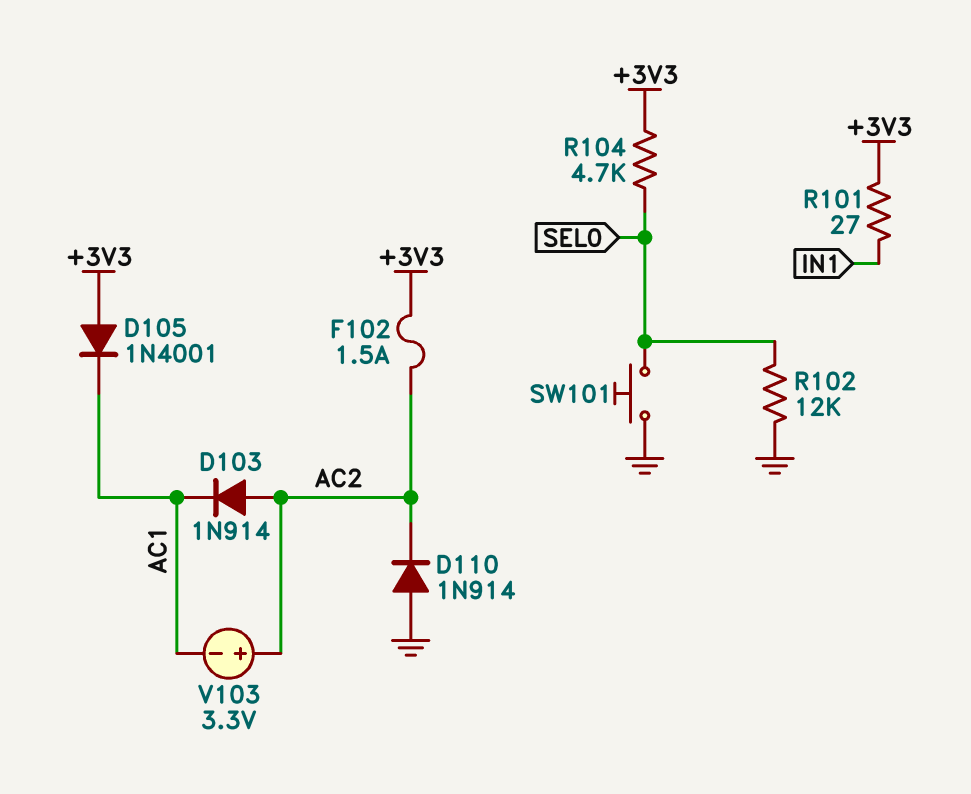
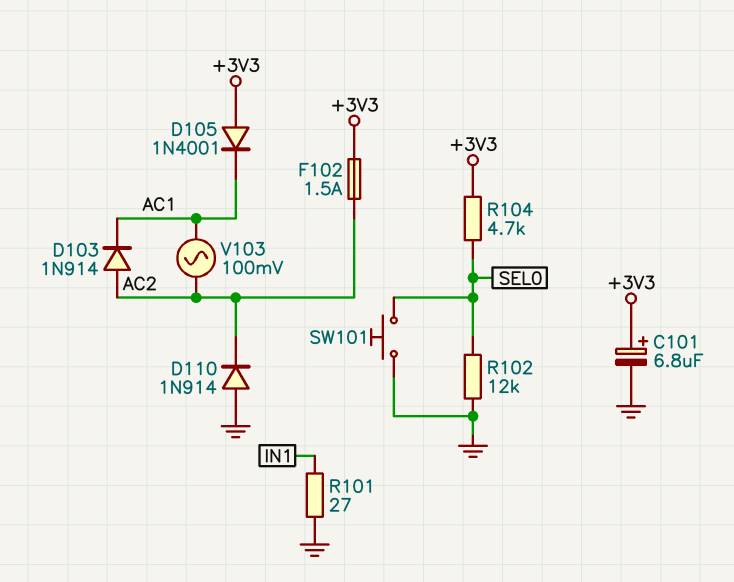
C101: none -> 6.8uF (plus +3V3, minus GND)
R101: 27 (+3V3, IN1) -> 27 (GND, IN1)
V103: 3.3V (plus AC2, minus AC1) -> AC 100mV (AC1, AC2)

